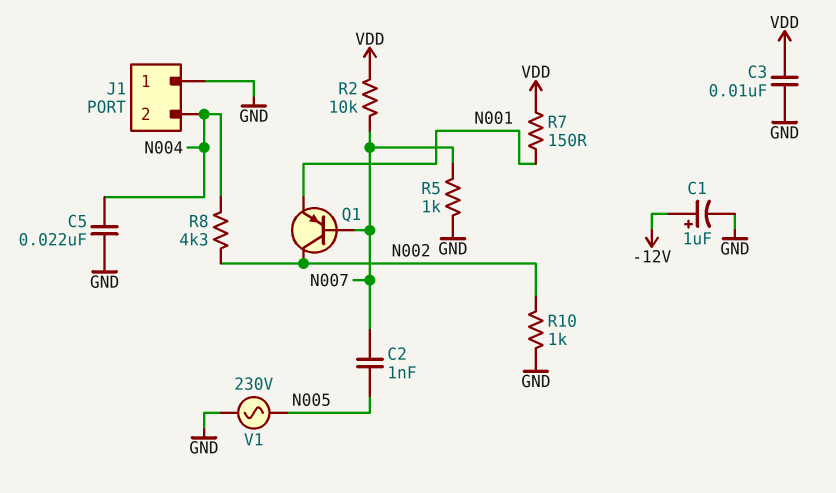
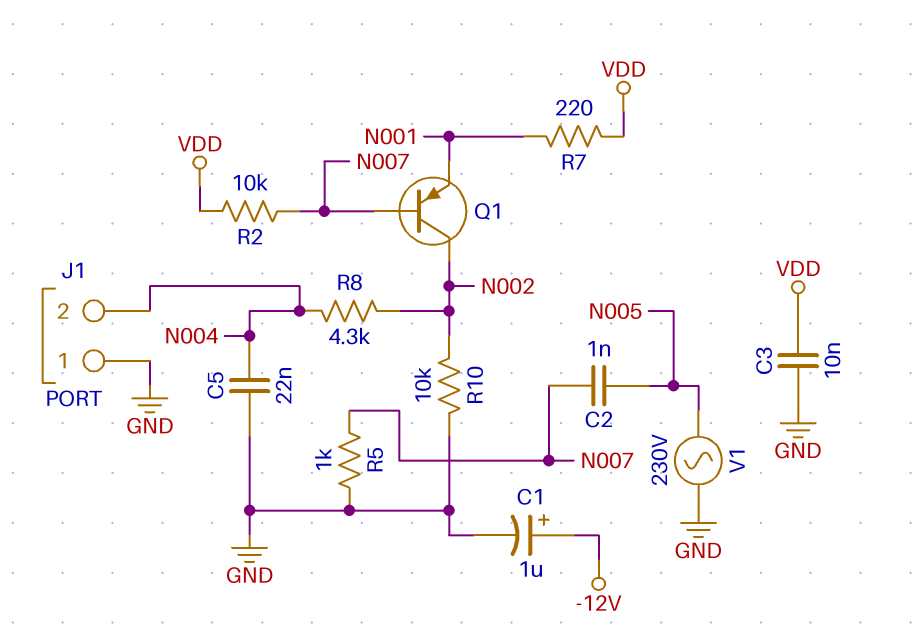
R7: 150 (N001, VDD) -> 220 (N001, VDD)
R10: 1k (GND, N002) -> 10k (GND, N002)

